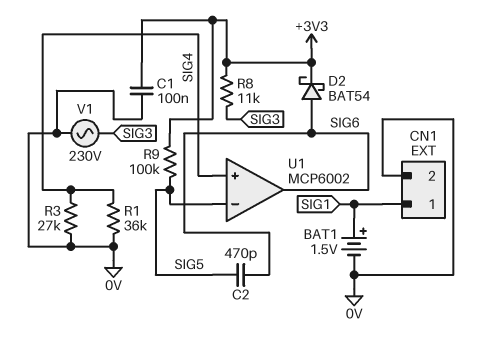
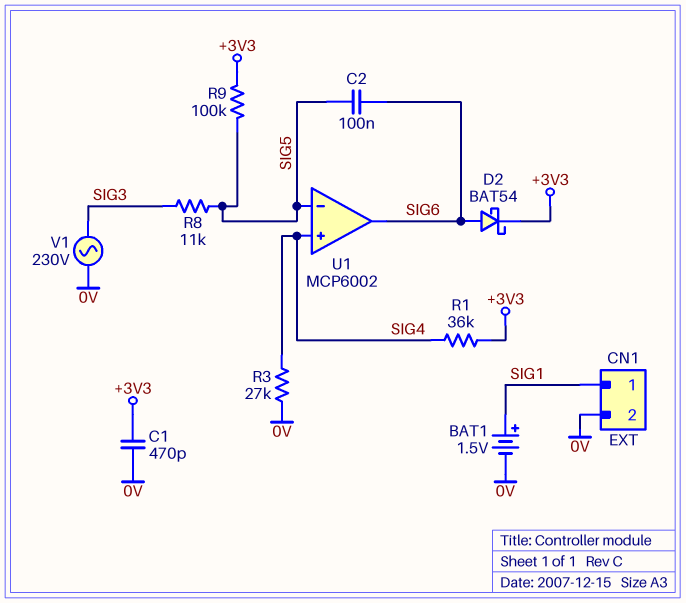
C1: 100nF (+3V3, 0V) -> 470pF (+3V3, 0V)
C2: 470pF (SIG5, SIG6) -> 100nF (SIG5, SIG6)
R1: 36k (0V, SIG4) -> 36k (+3V3, SIG4)
R8: 11k (+3V3, SIG3) -> 11k (SIG3, SIG5)

